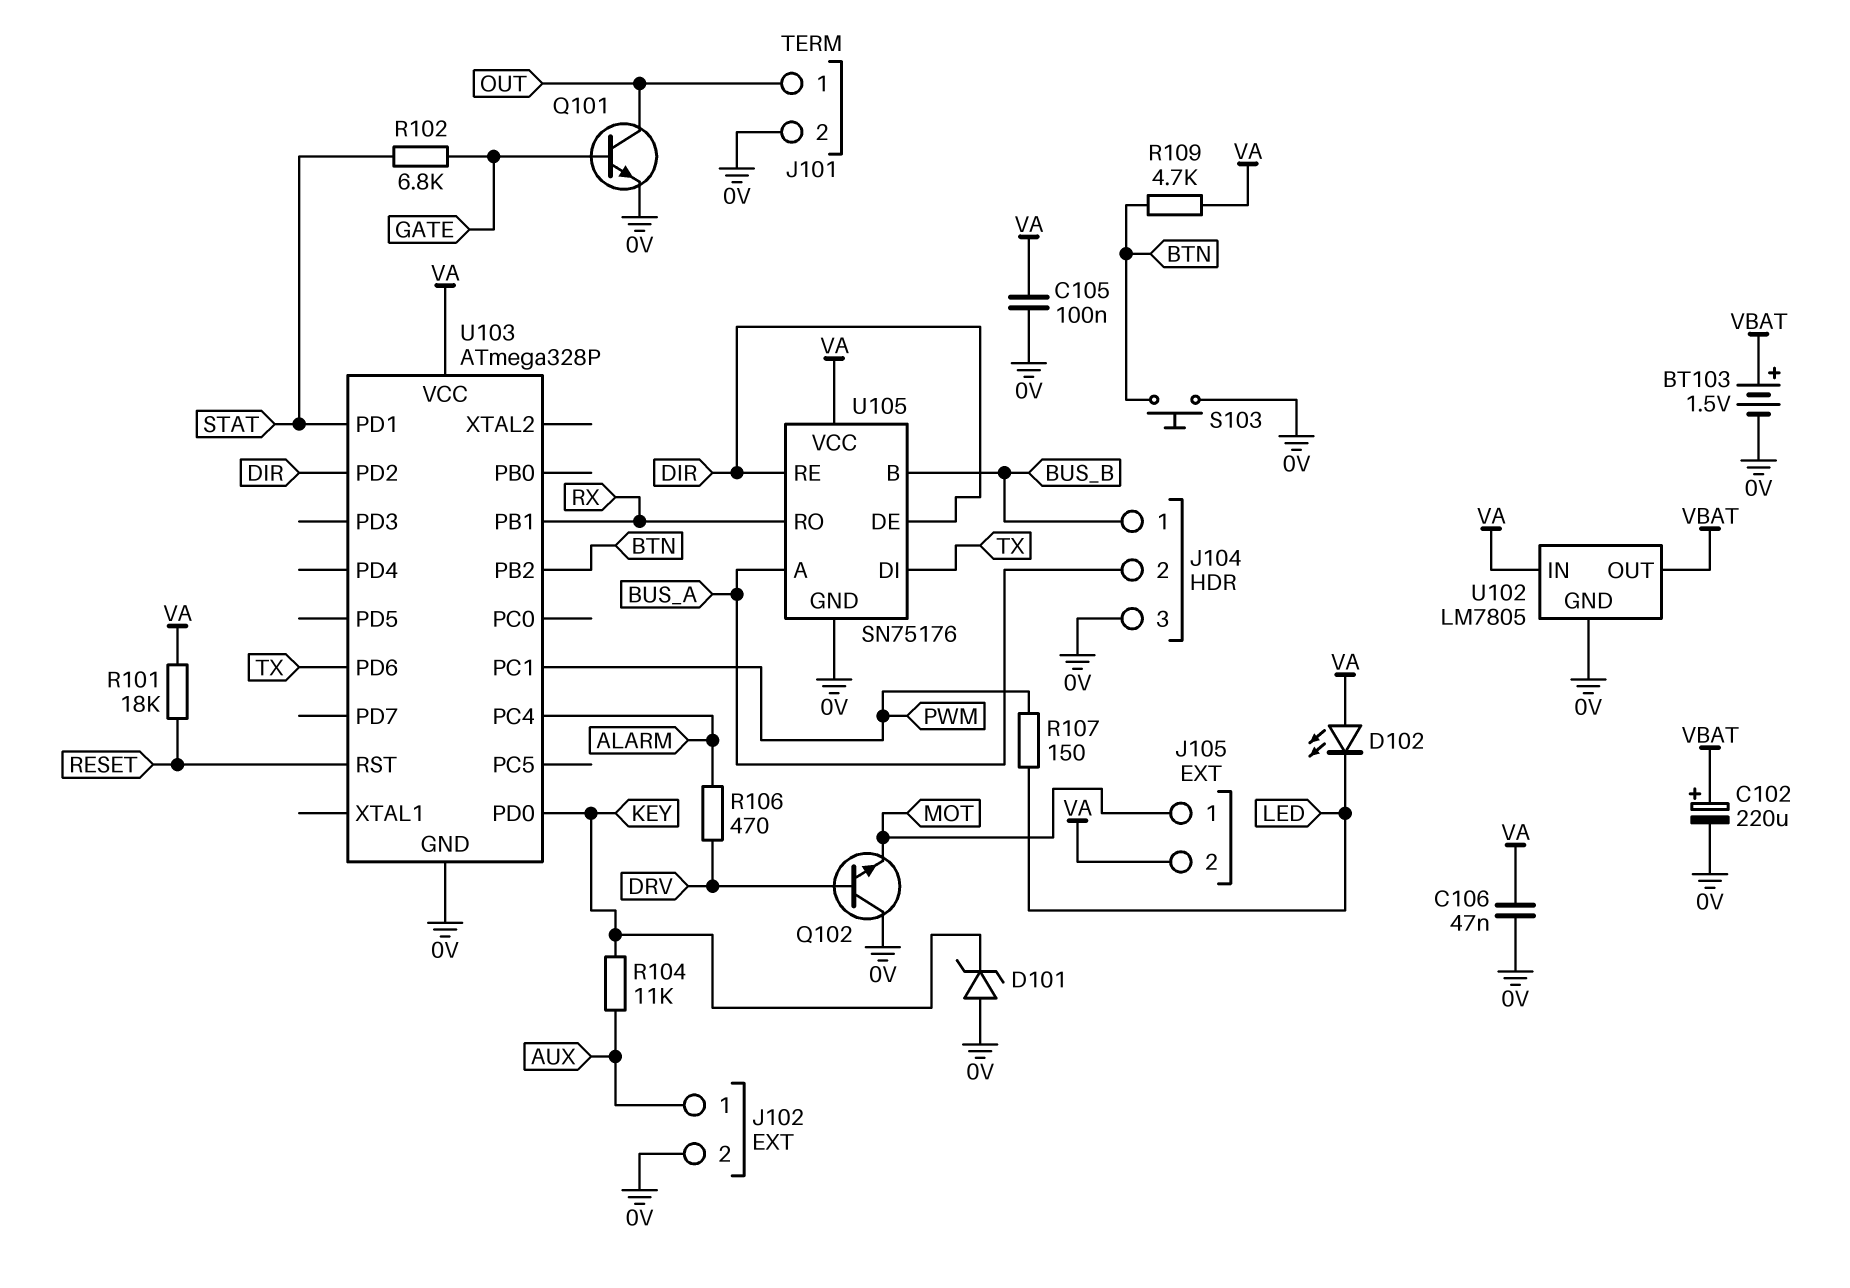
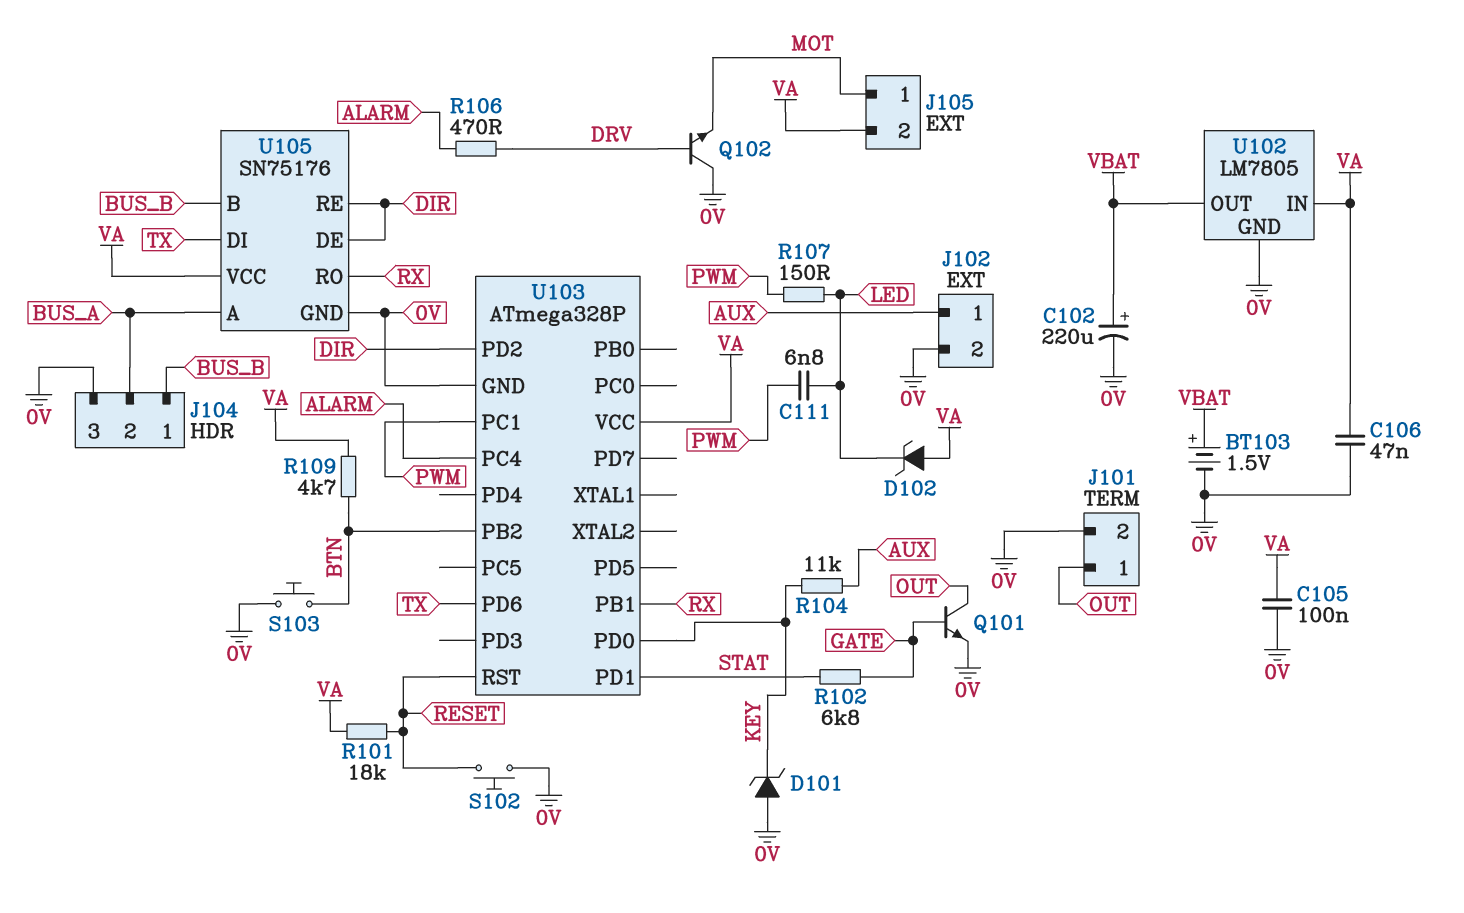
C111: none -> 6.8nF (LED, PWM)
D102: LED (A VA, K LED) -> zener (A VA, K LED)
S102: none -> button (0V, RESET)

